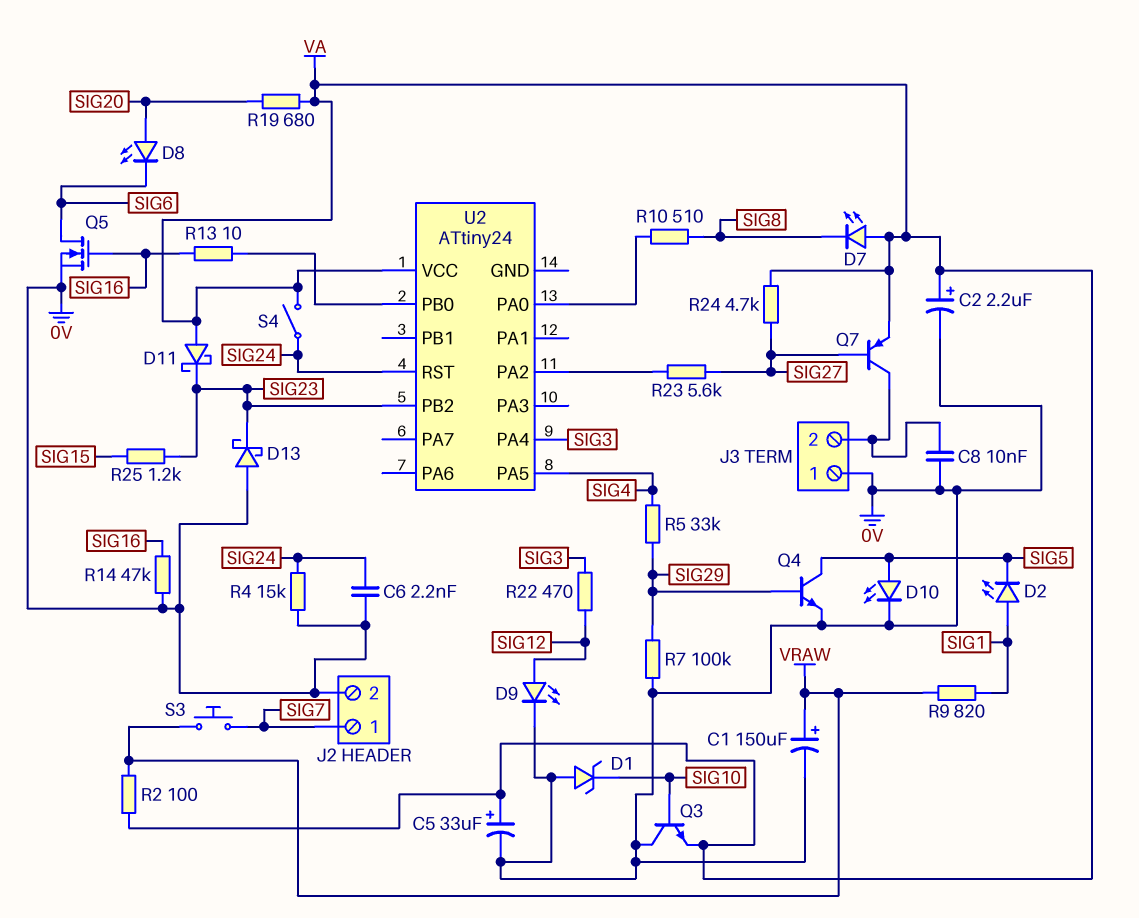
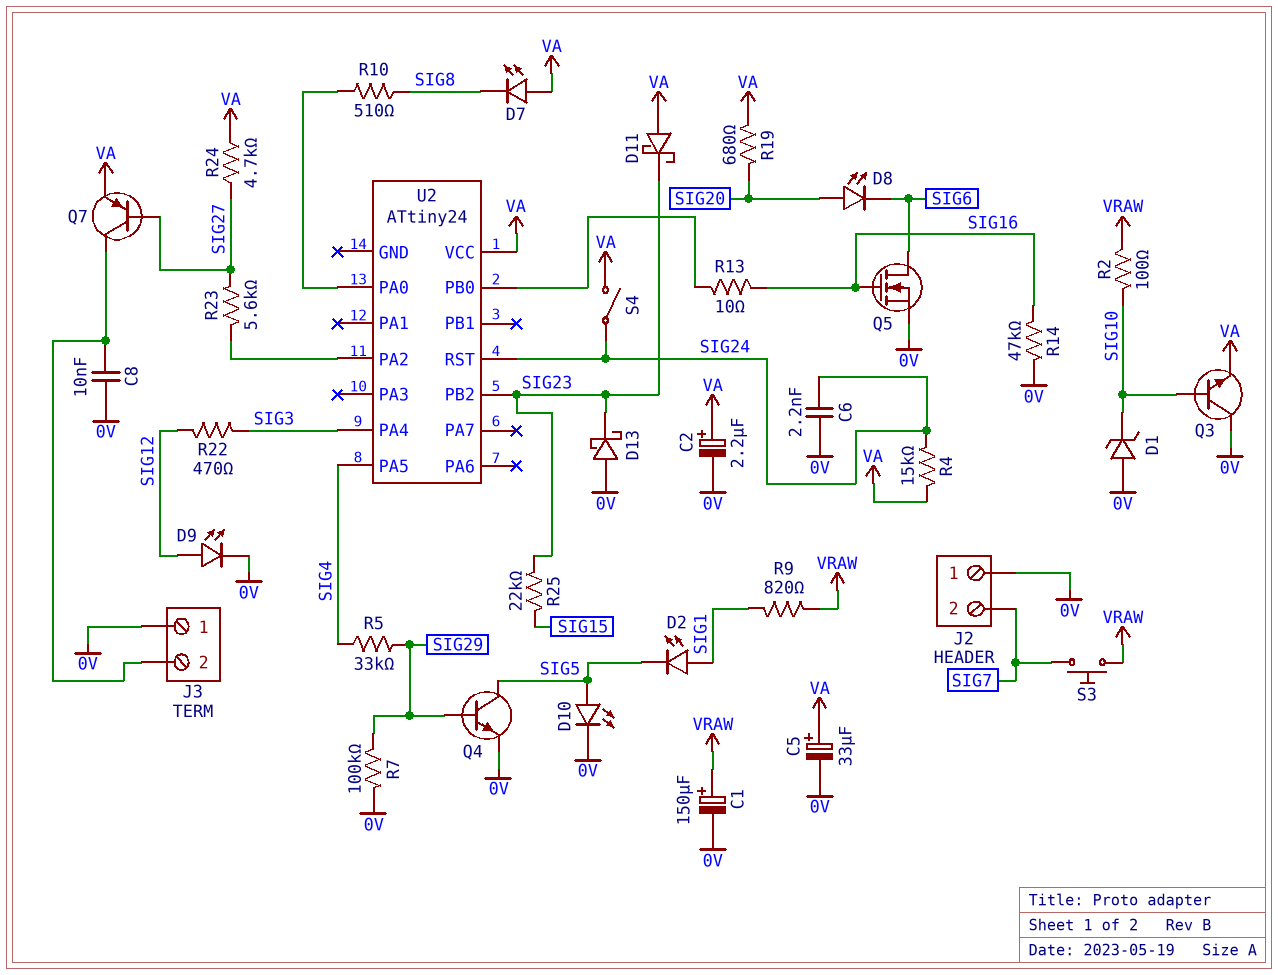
J2 pin 1: SIG7 -> 0V
J2 pin 2: 0V -> SIG7
R2: 100 (VA, VRAW) -> 100 (SIG10, VRAW)
R4: 15k (0V, SIG24) -> 15k (SIG24, VA)
R25: 1.2k (SIG15, SIG23) -> 22k (SIG15, SIG23)

